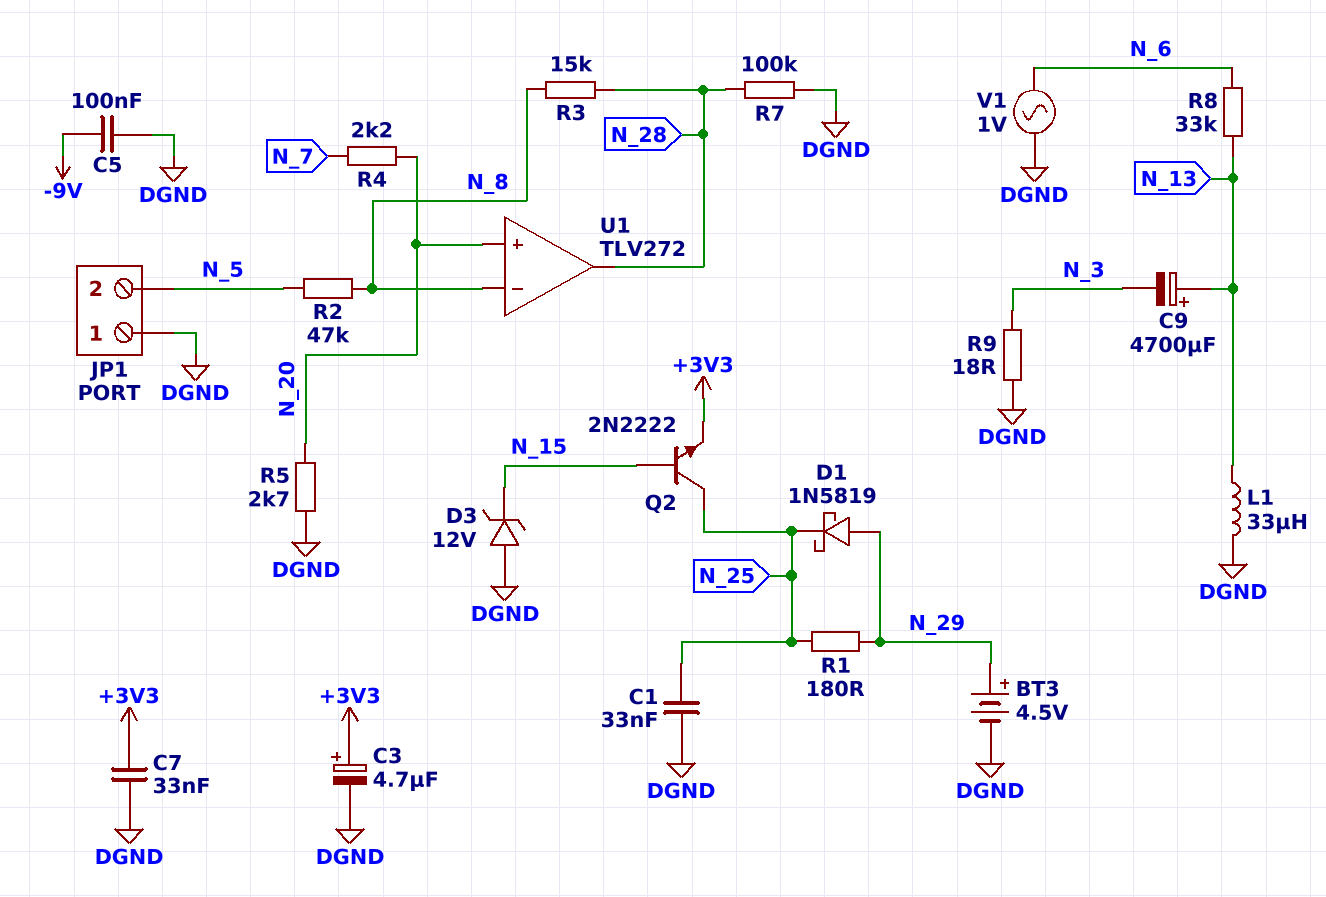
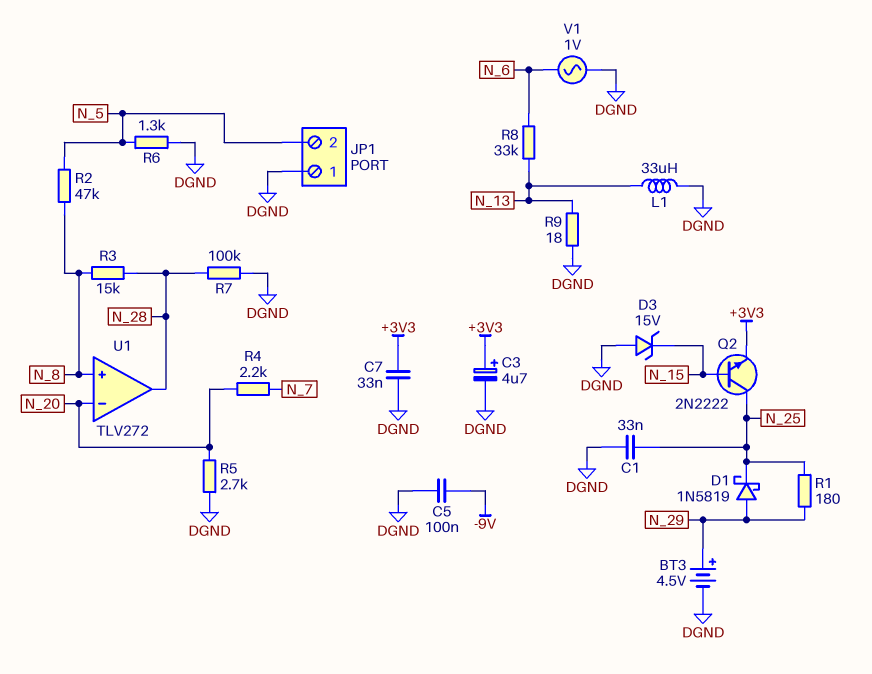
C9: 4700uF (plus N_13, minus N_3) -> none
D3: zener 12V (A DGND, K N_15) -> zener 15V (A DGND, K N_15)
R6: none -> 1.3k (DGND, N_5)
R9: 18 (DGND, N_3) -> 18 (DGND, N_13)
U1 pin in+: N_20 -> N_8
U1 pin in-: N_8 -> N_20

